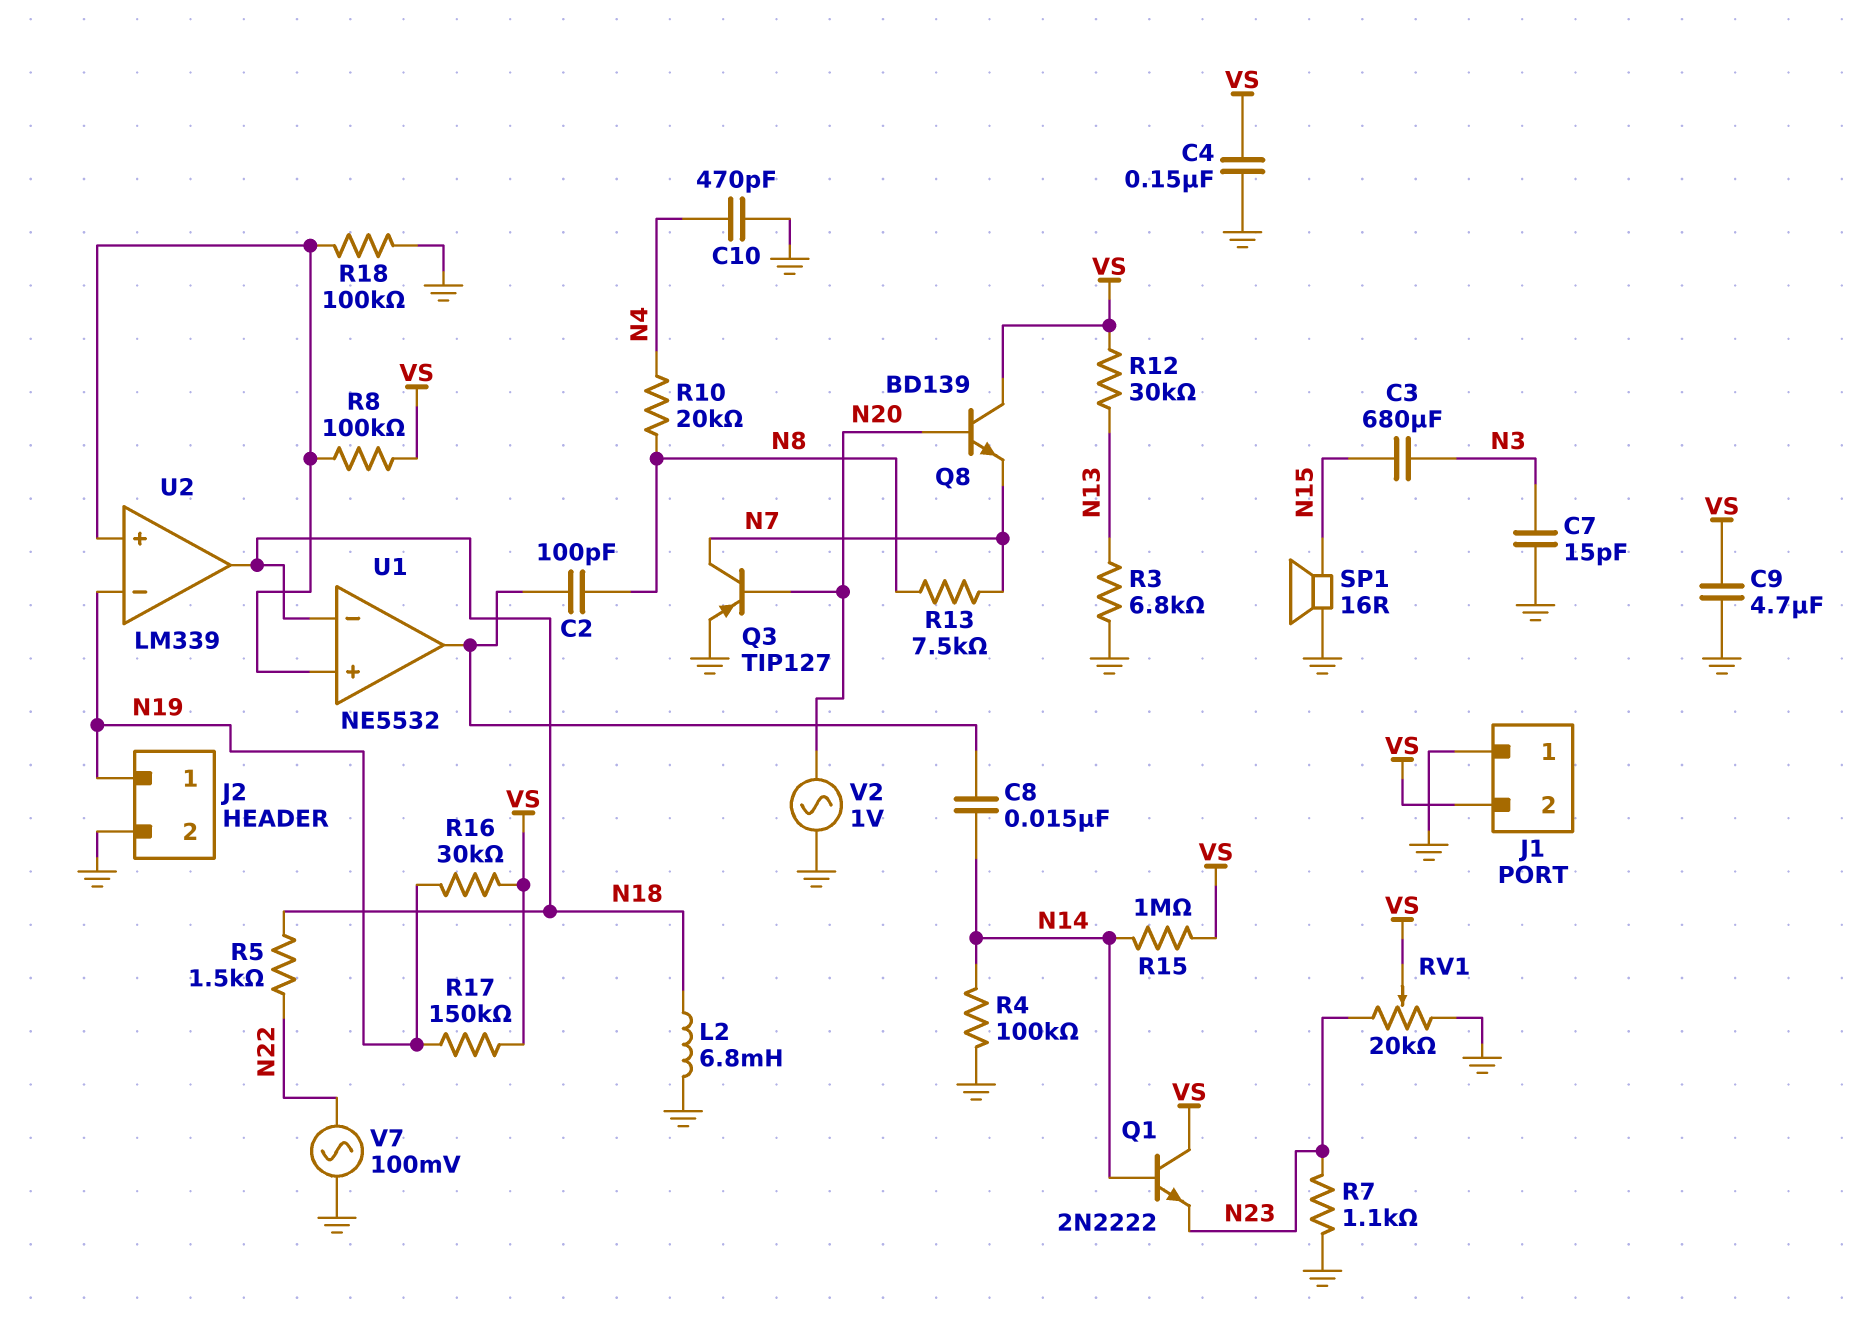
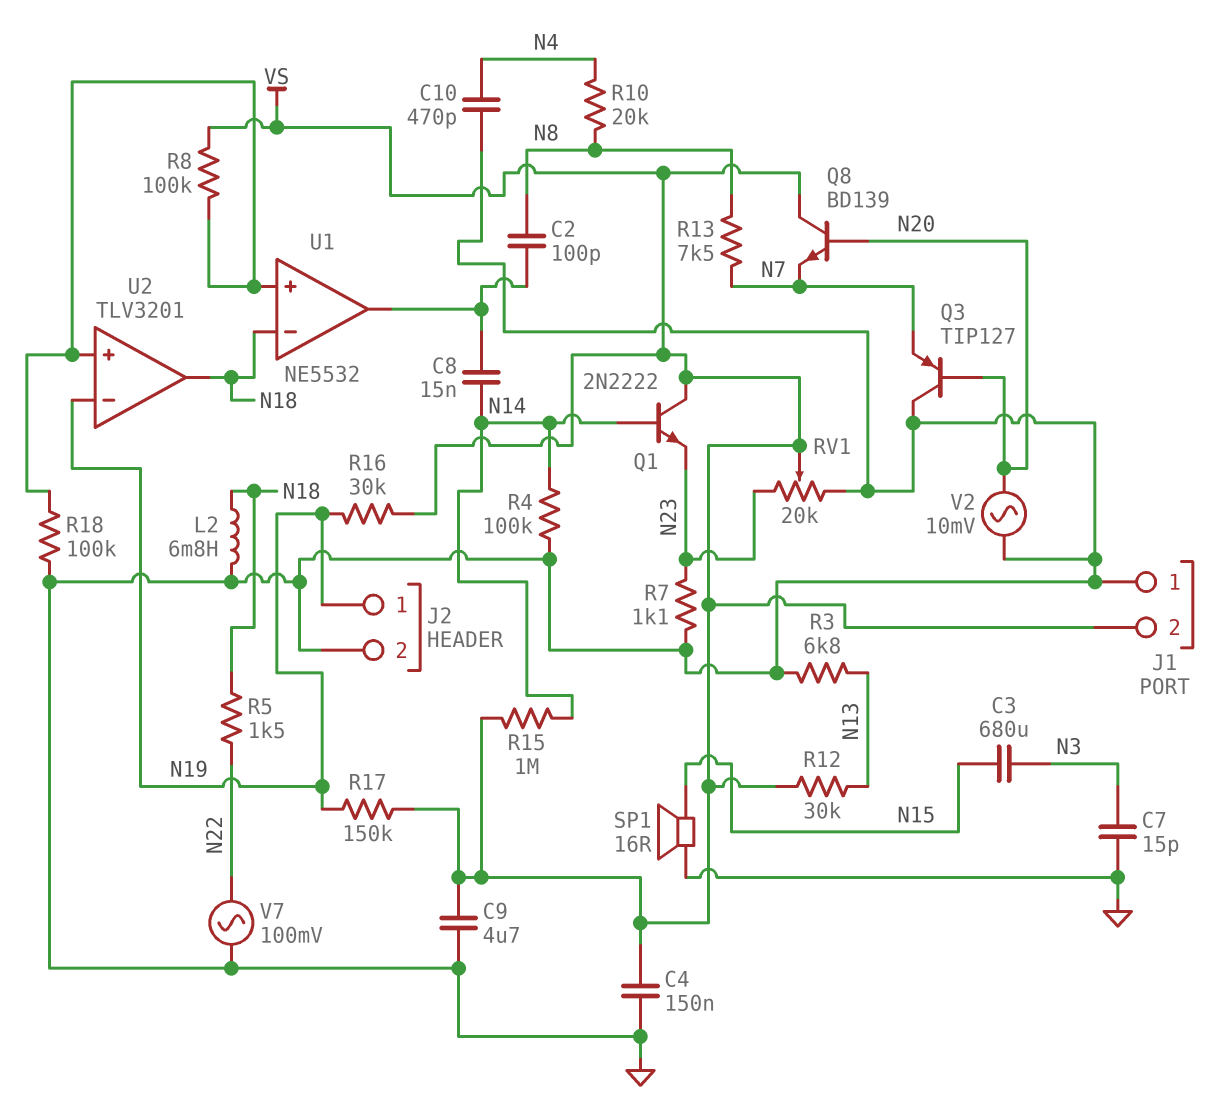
Q3: PNP TIP127 (B N20, C N7, E GND) -> PNP TIP127 (B N20, C GND, E N7)
U2: LM339 -> TLV3201
V2: AC 1V (GND, N20) -> AC 10mV (GND, N20)

